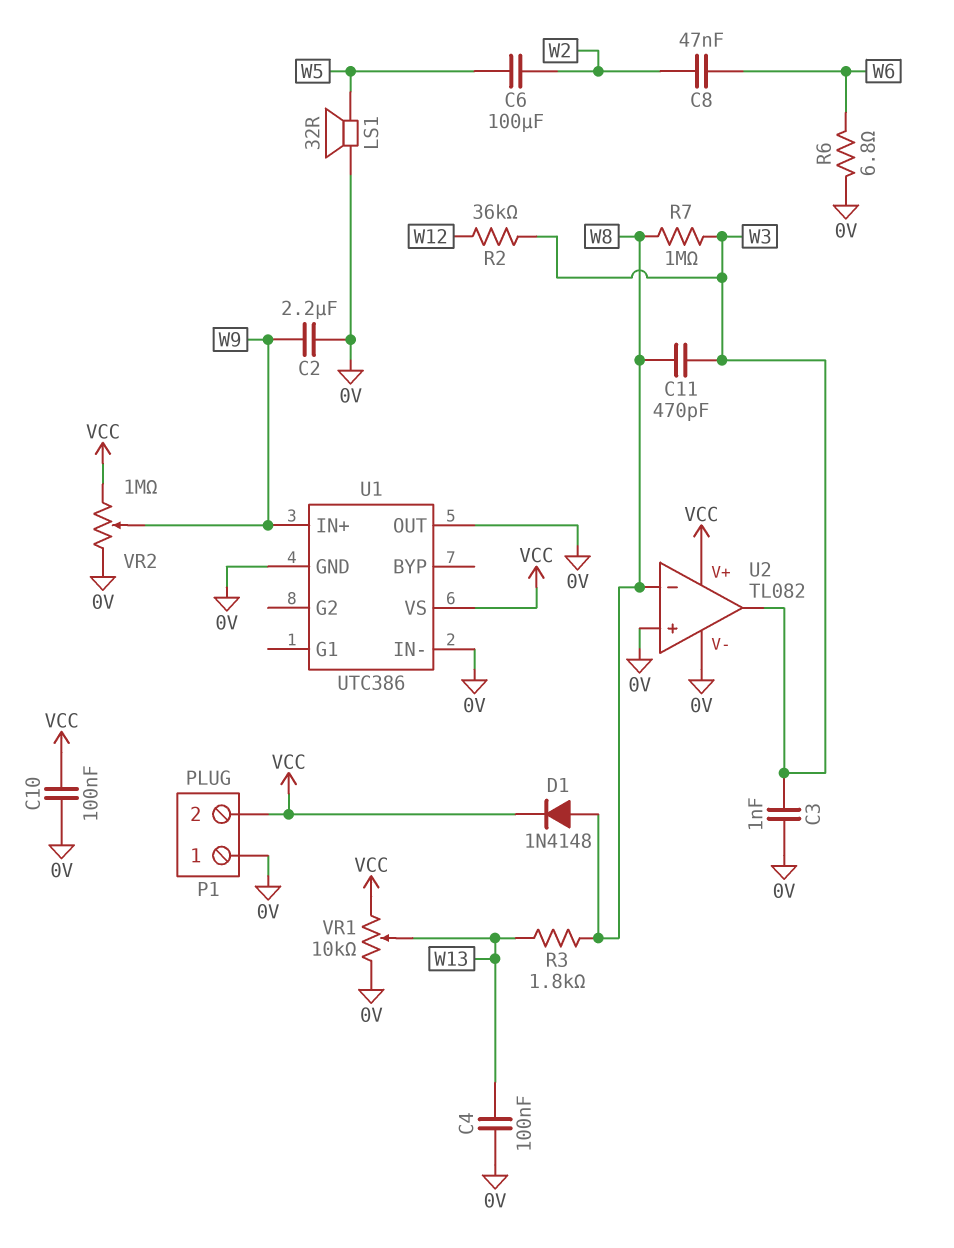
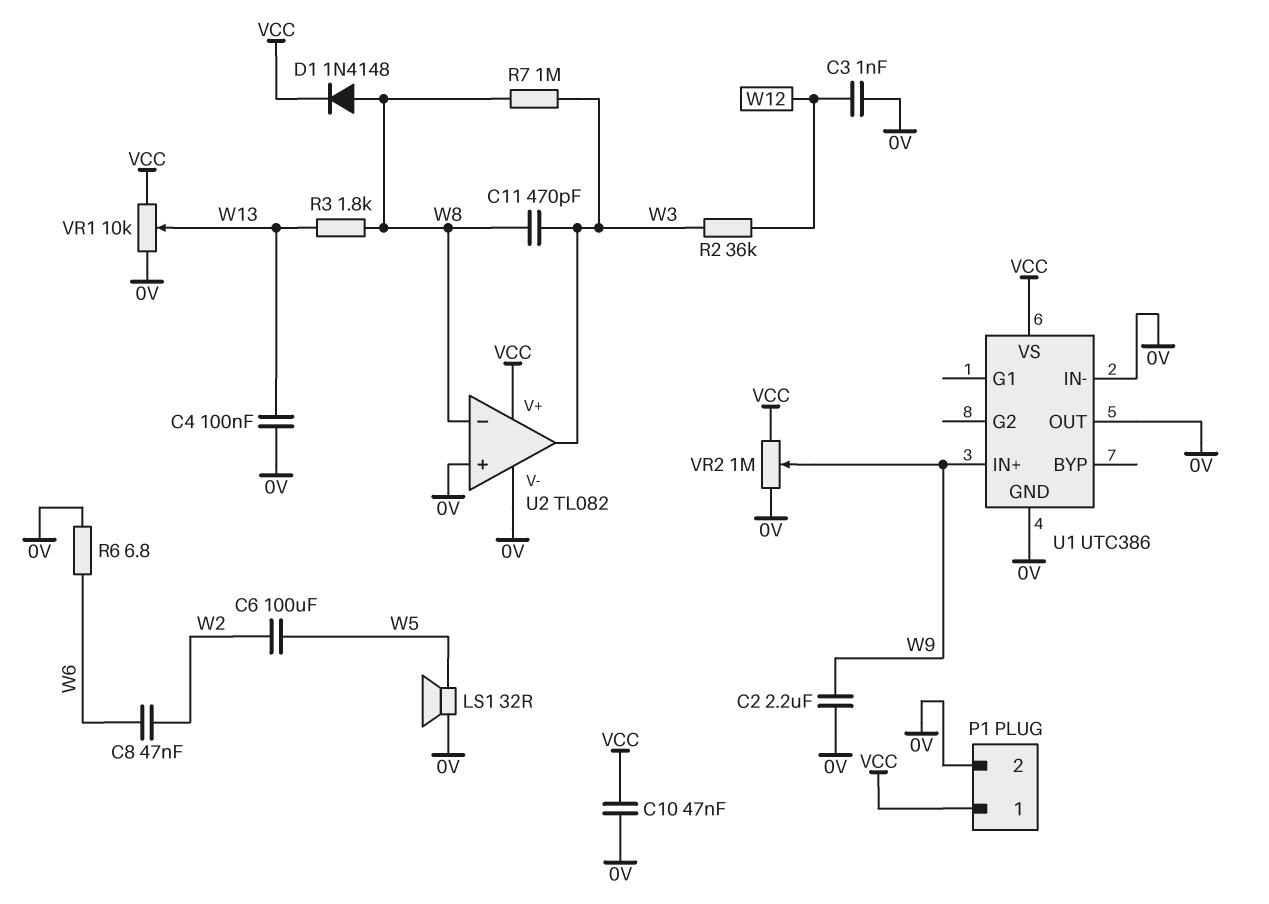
C3: 1nF (0V, W3) -> 1nF (0V, W12)
C10: 100nF (0V, VCC) -> 47nF (0V, VCC)
P1 pin 1: 0V -> VCC
P1 pin 2: VCC -> 0V

